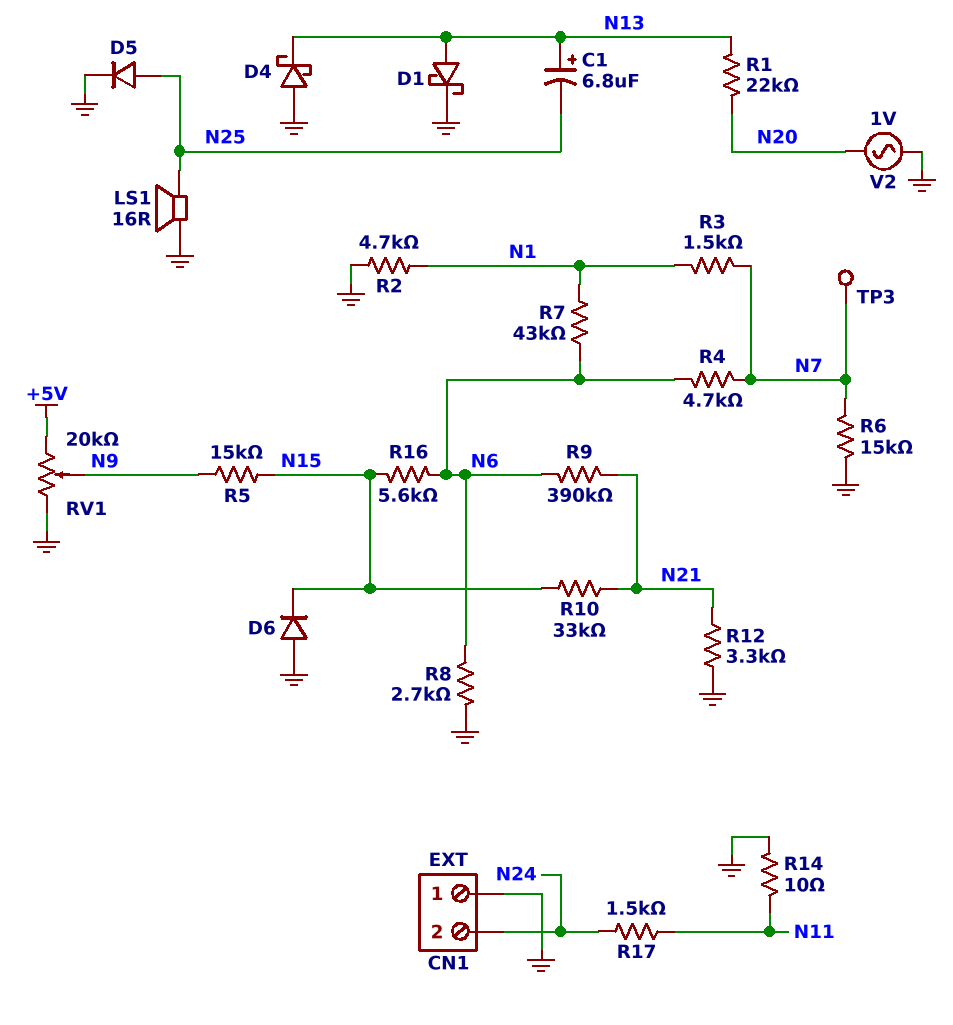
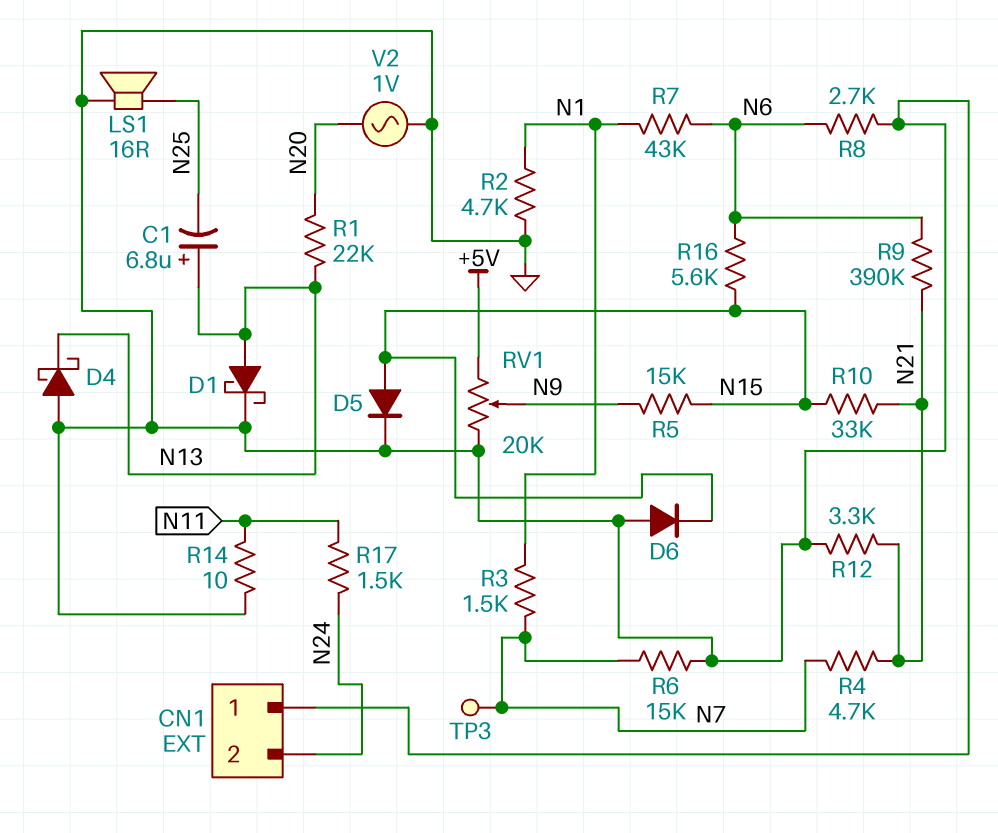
D5: diode (A N25, K GND) -> diode (A N15, K GND)
R4: 4.7k (N6, N7) -> 4.7k (N7, N21)

